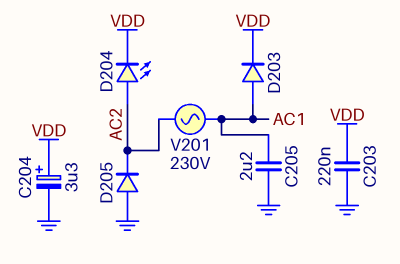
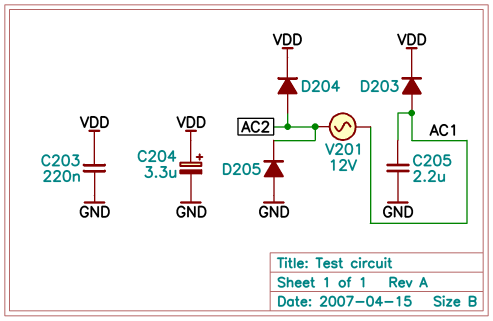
D204: LED (A AC2, K VDD) -> diode (A AC2, K VDD)
V201: AC 230V (AC1, AC2) -> AC 12V (AC1, AC2)

